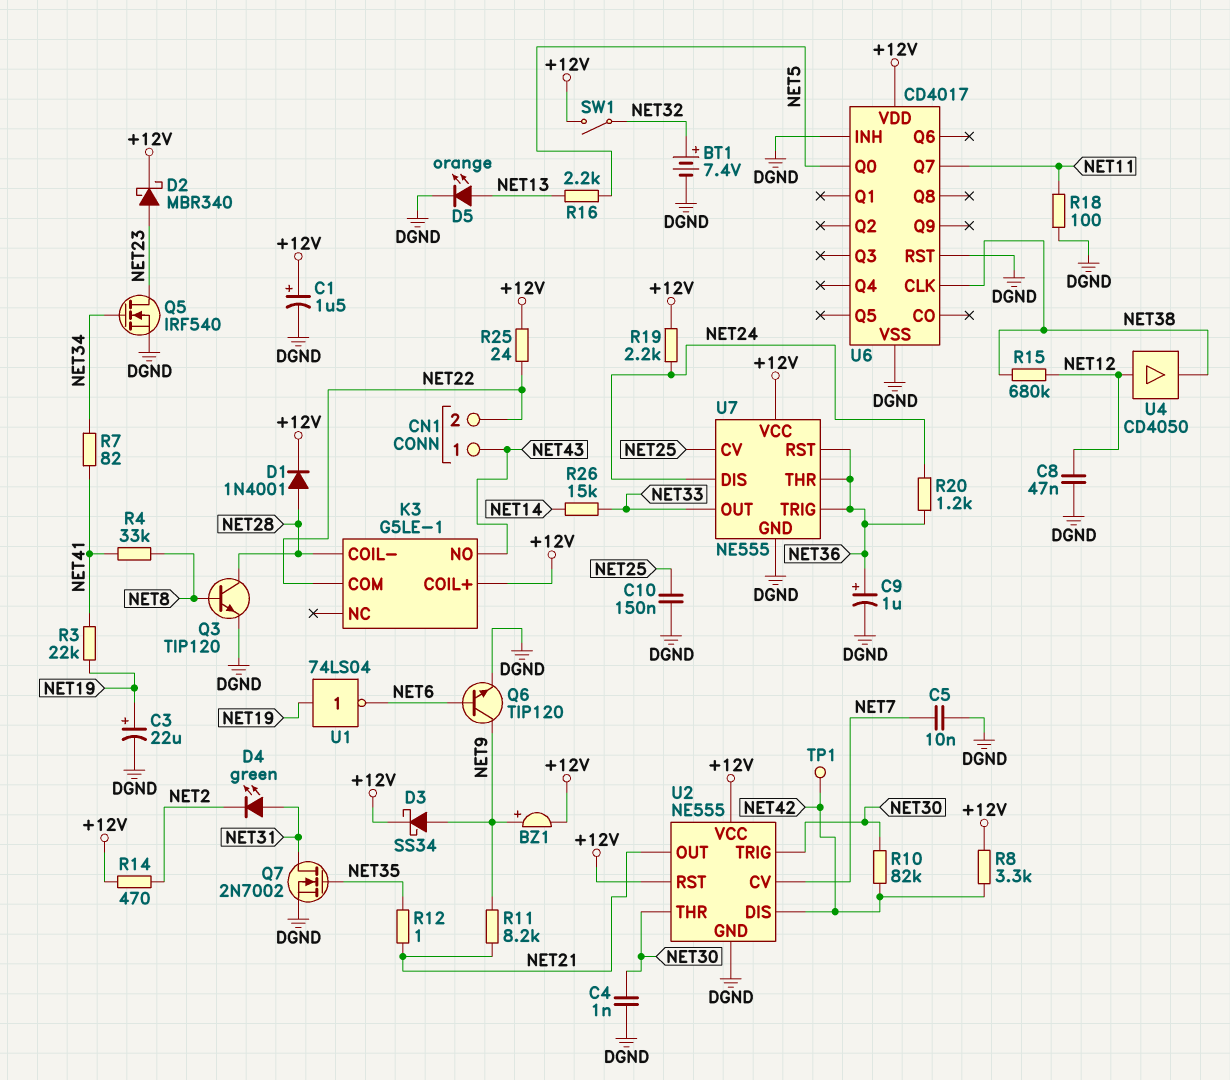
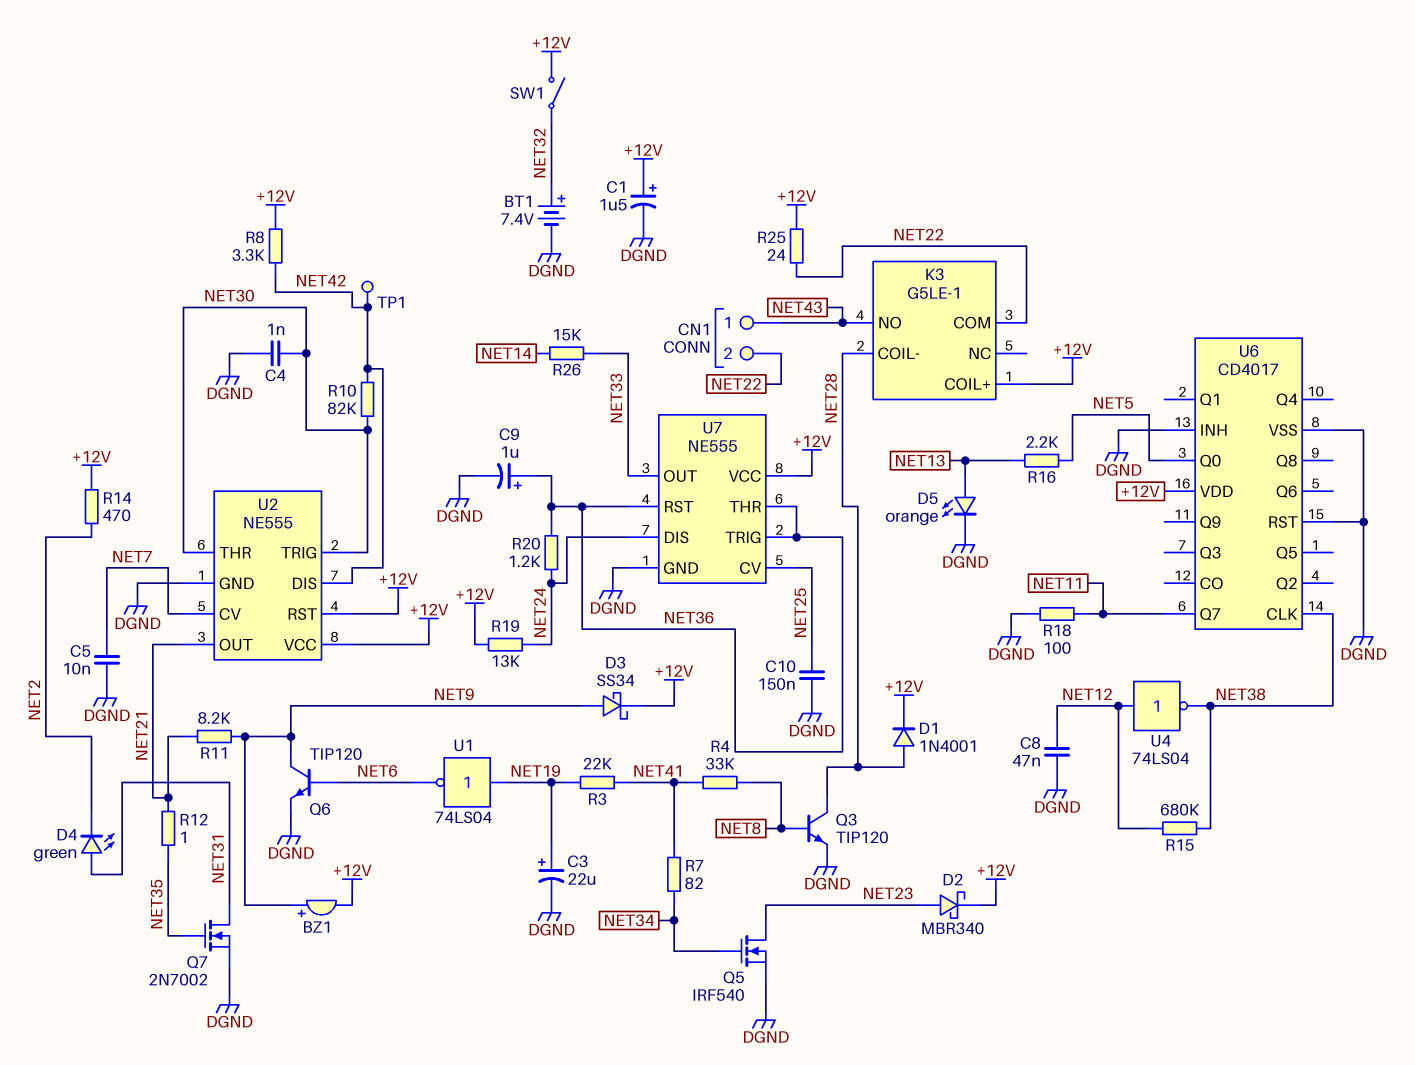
R19: 2.2k (+12V, NET24) -> 13k (+12V, NET24)
U4: buffer CD4050 (in NET12, out NET38) -> NOT 74LS04 (in NET12, out NET38)

